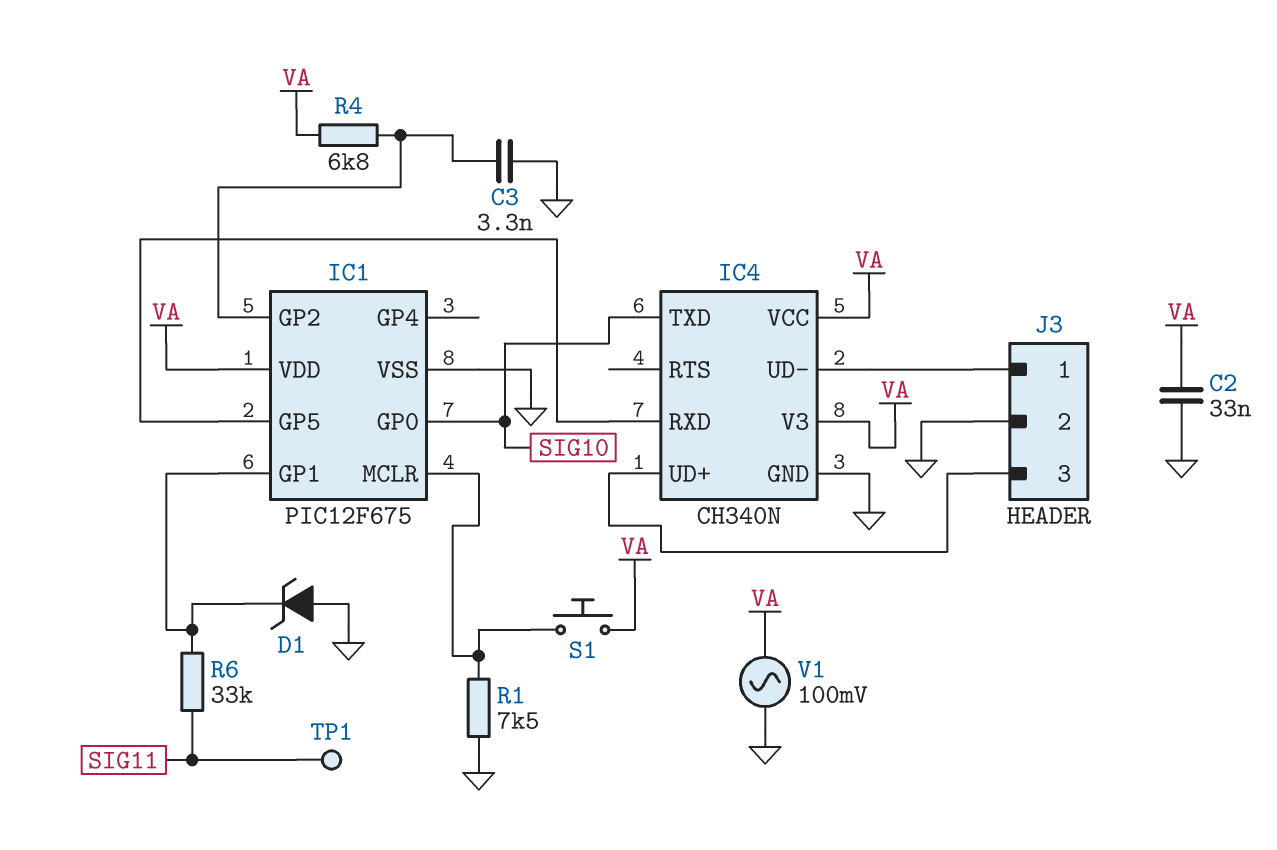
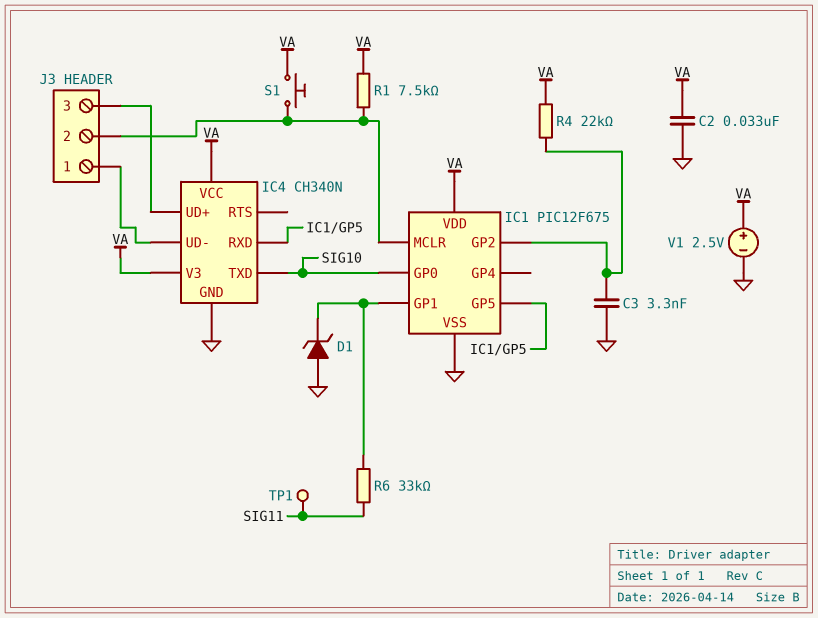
J3 pin 2: GND -> IC1/MCLR
R1: 7.5k (GND, IC1/MCLR) -> 7.5k (IC1/MCLR, VA)
R4: 6.8k (IC1/GP2, VA) -> 22k (IC1/GP2, VA)
V1: AC 100mV (GND, VA) -> 2.5V (plus VA, minus GND)

